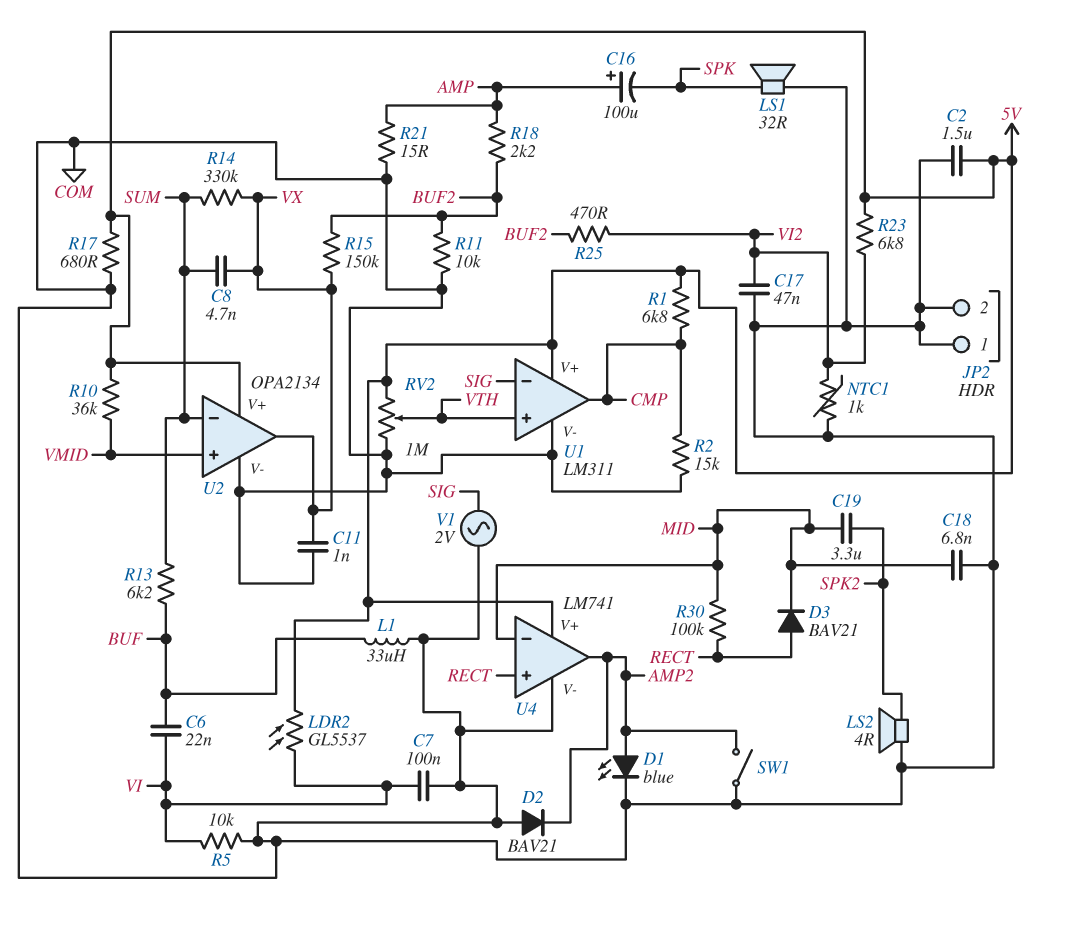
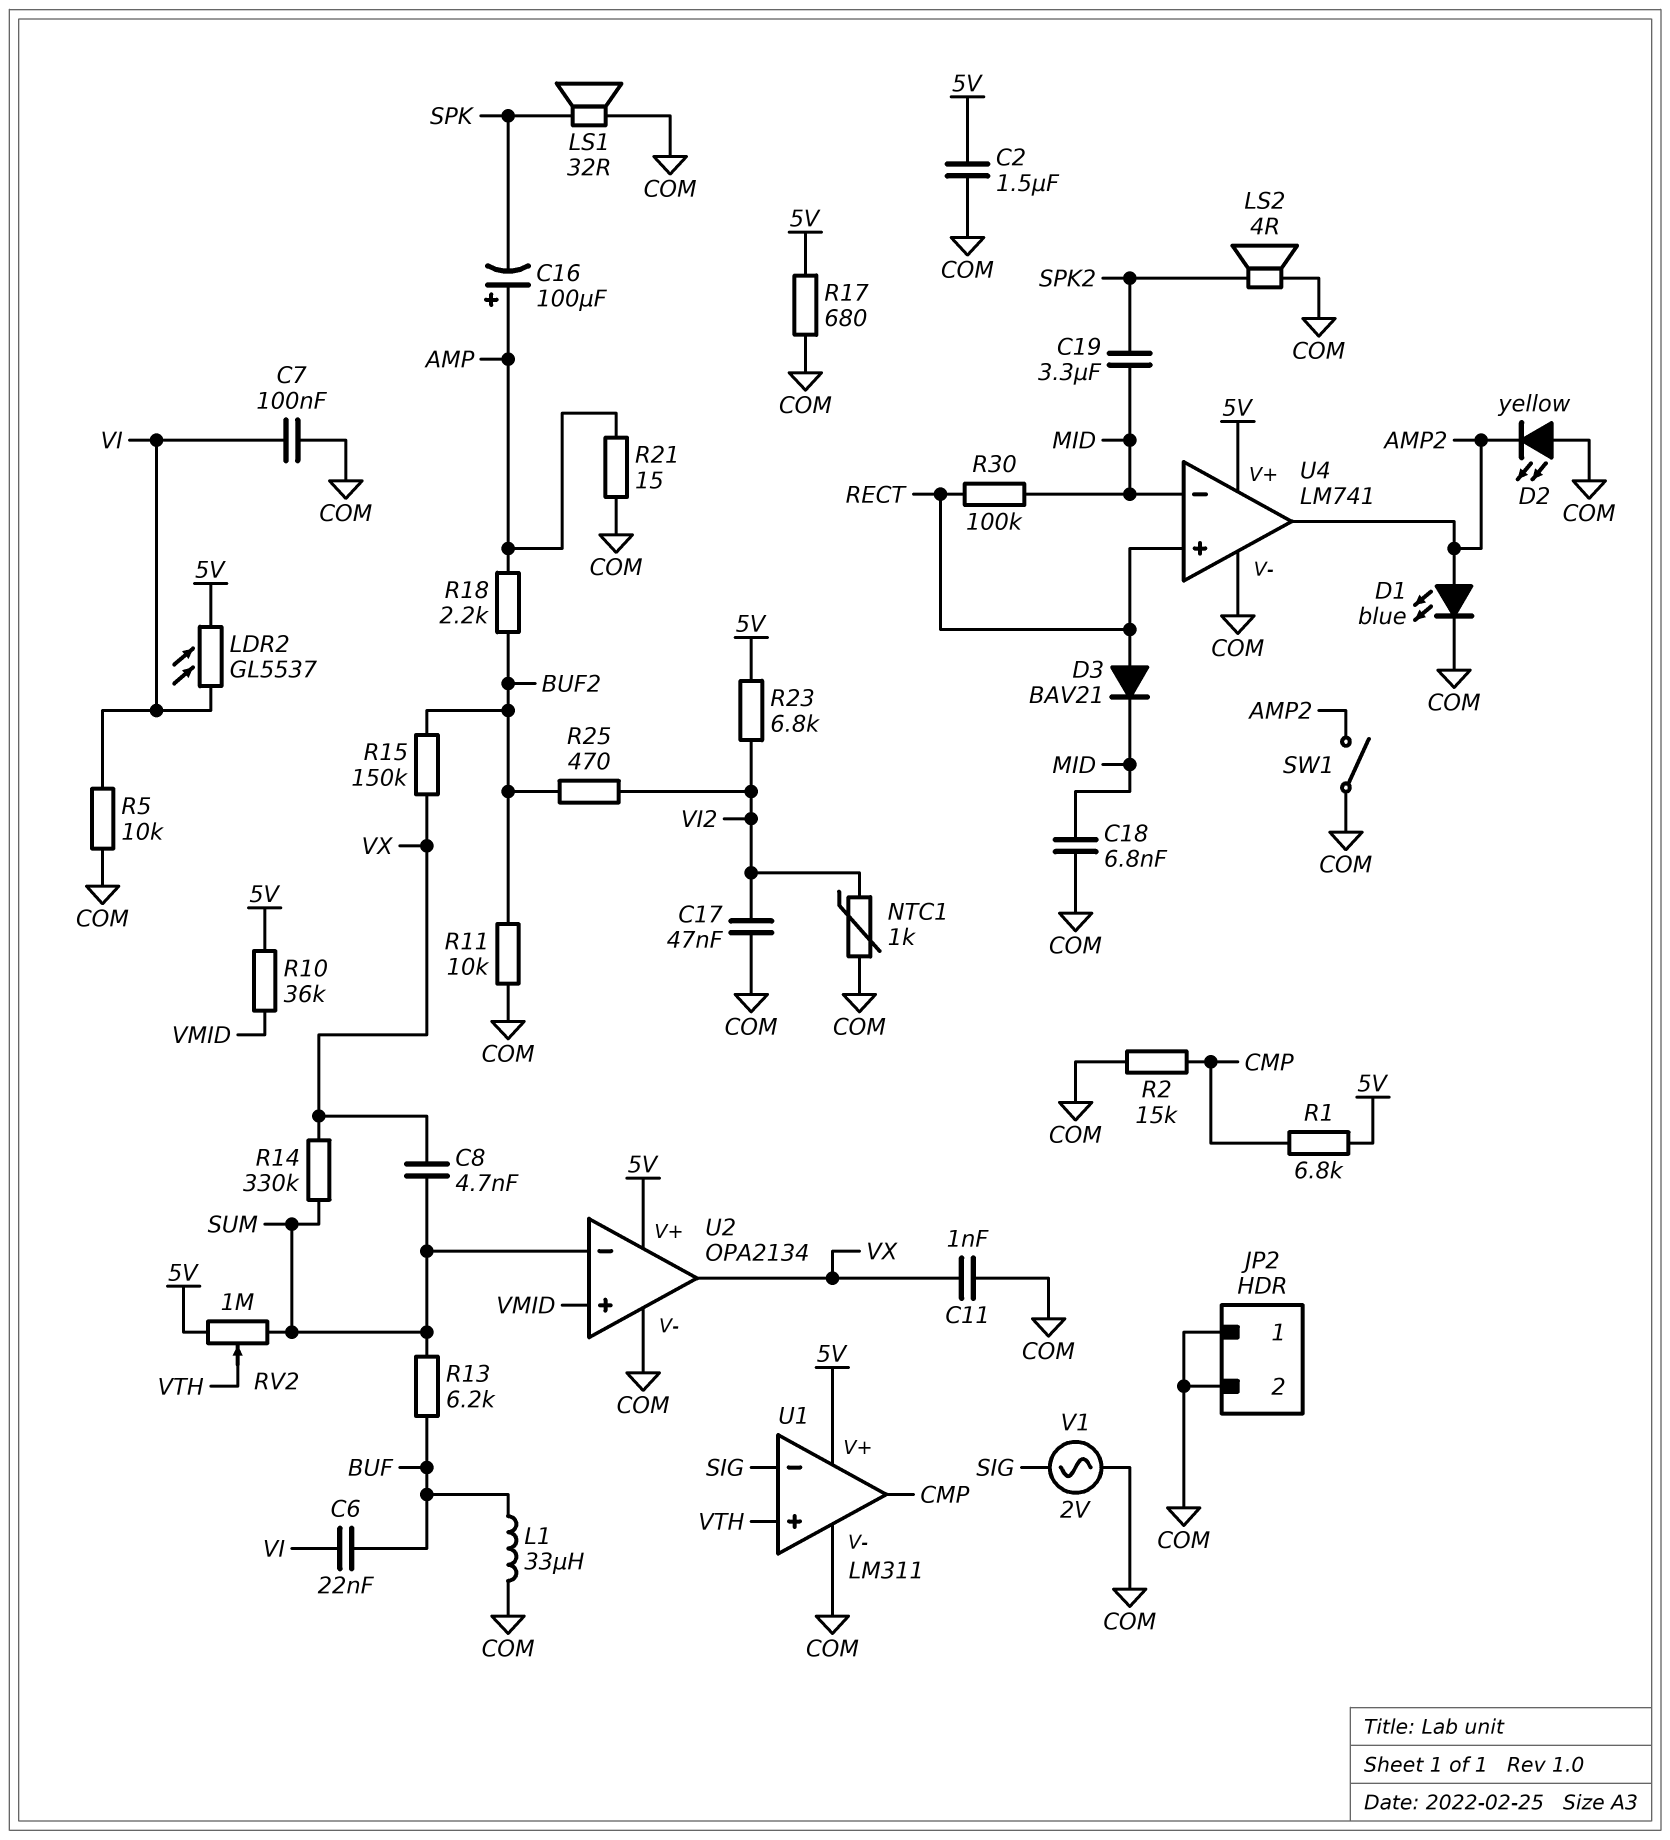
D2: diode BAV21 (A COM, K AMP2) -> LED yellow (A COM, K AMP2)
RV2: 1M (5V, COM, wiper VTH) -> 1M (5V, SUM, wiper VTH)

